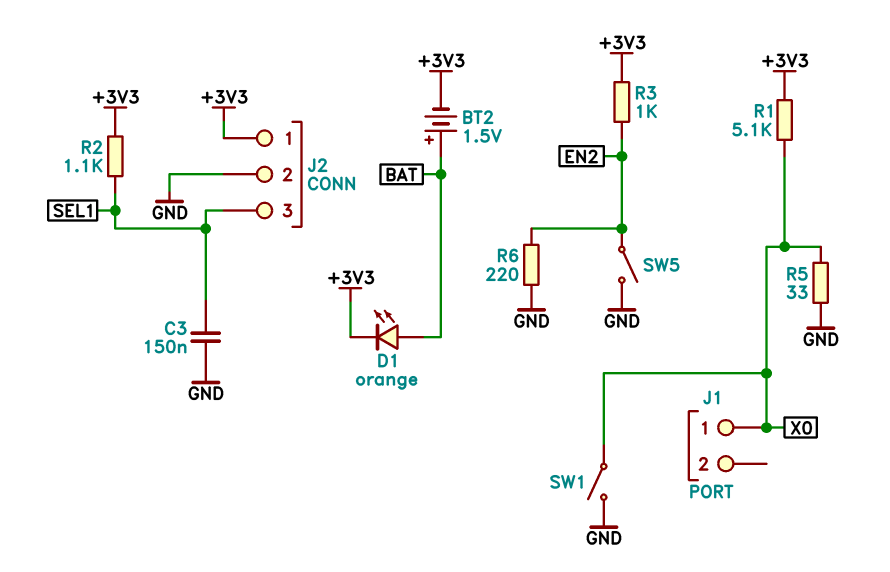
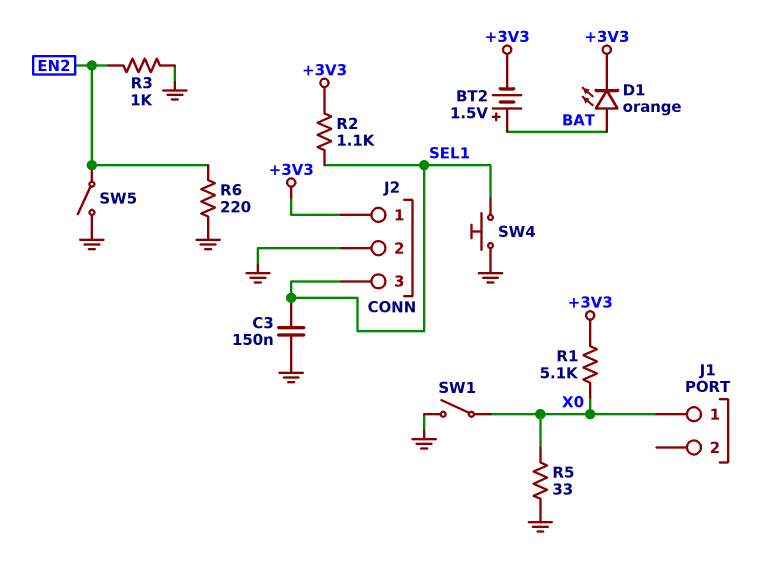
R3: 1k (+3V3, EN2) -> 1k (EN2, GND)
SW4: none -> button (GND, SEL1)

